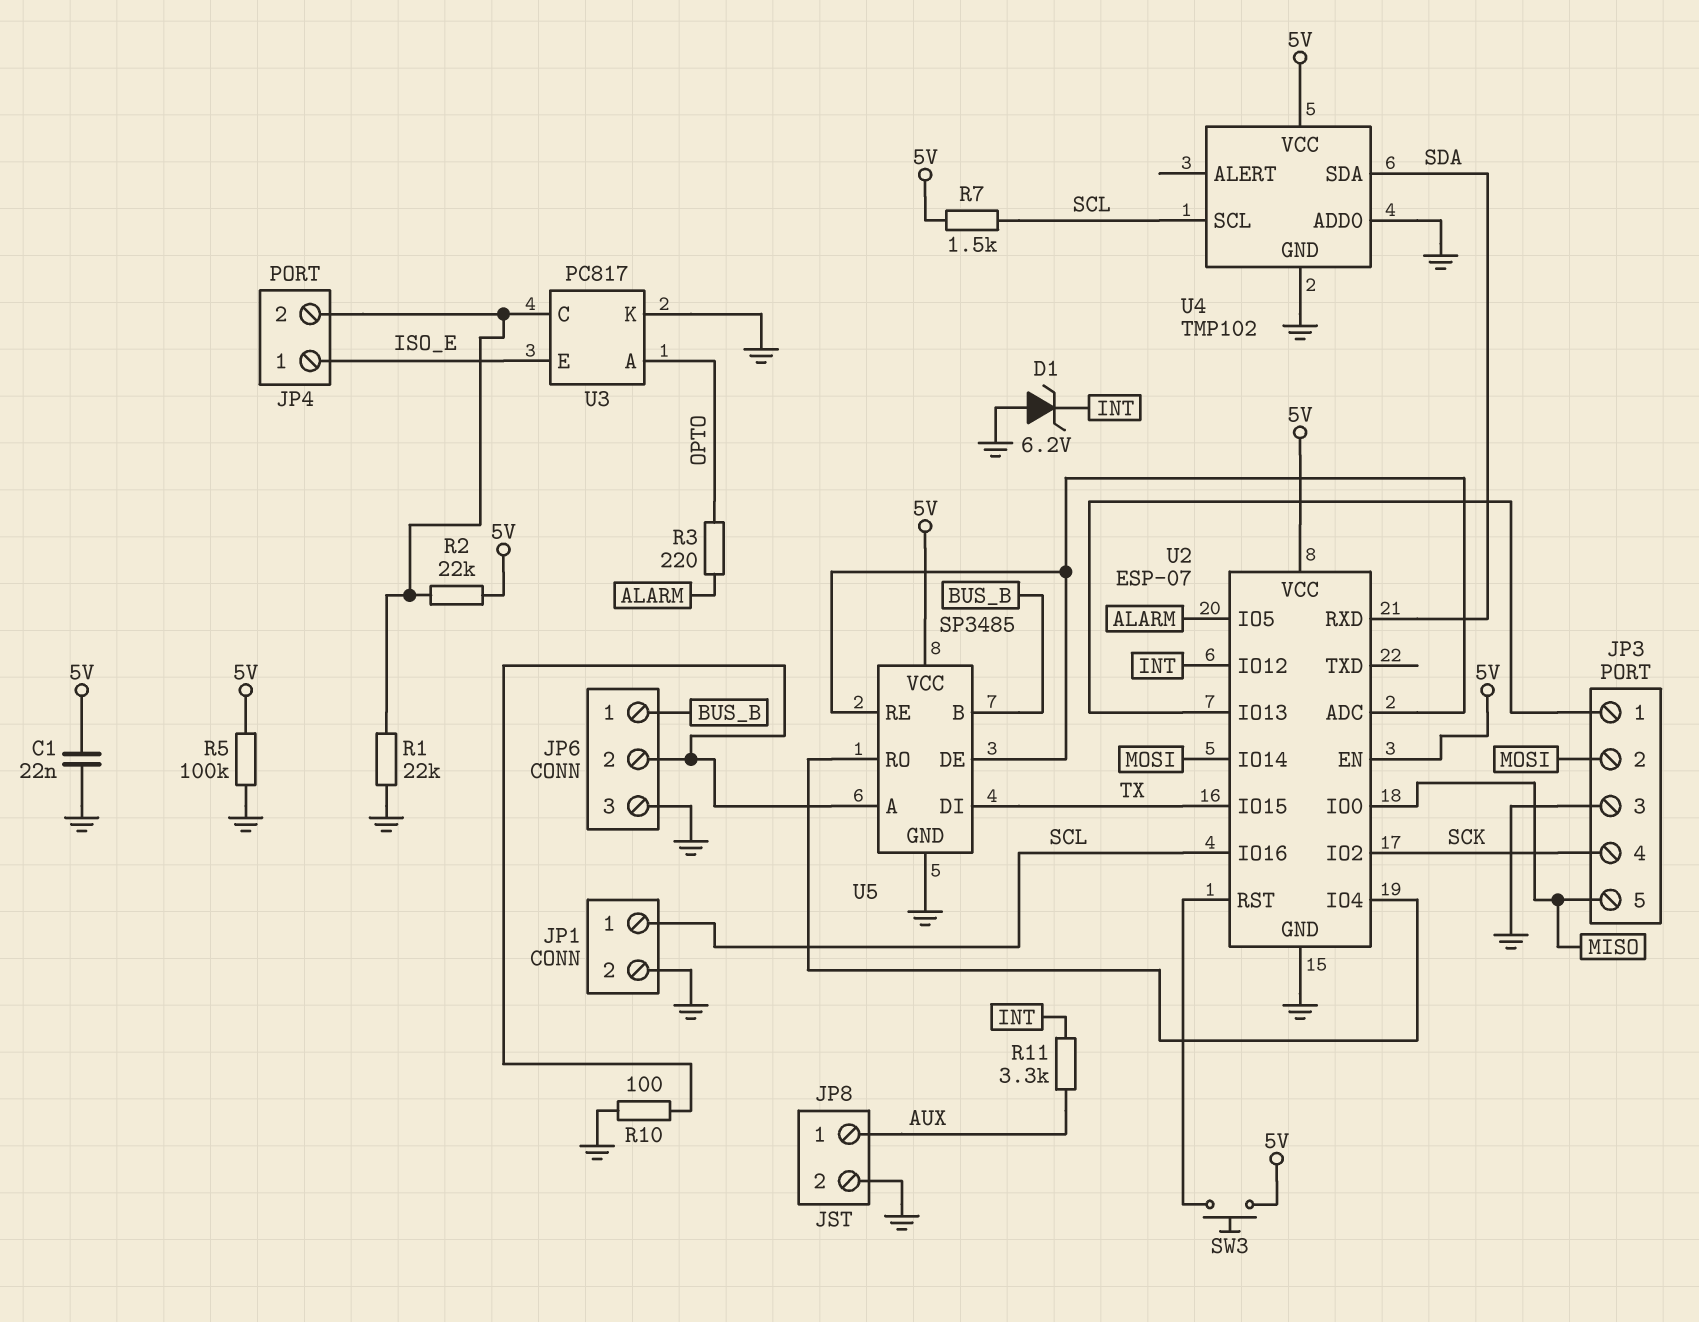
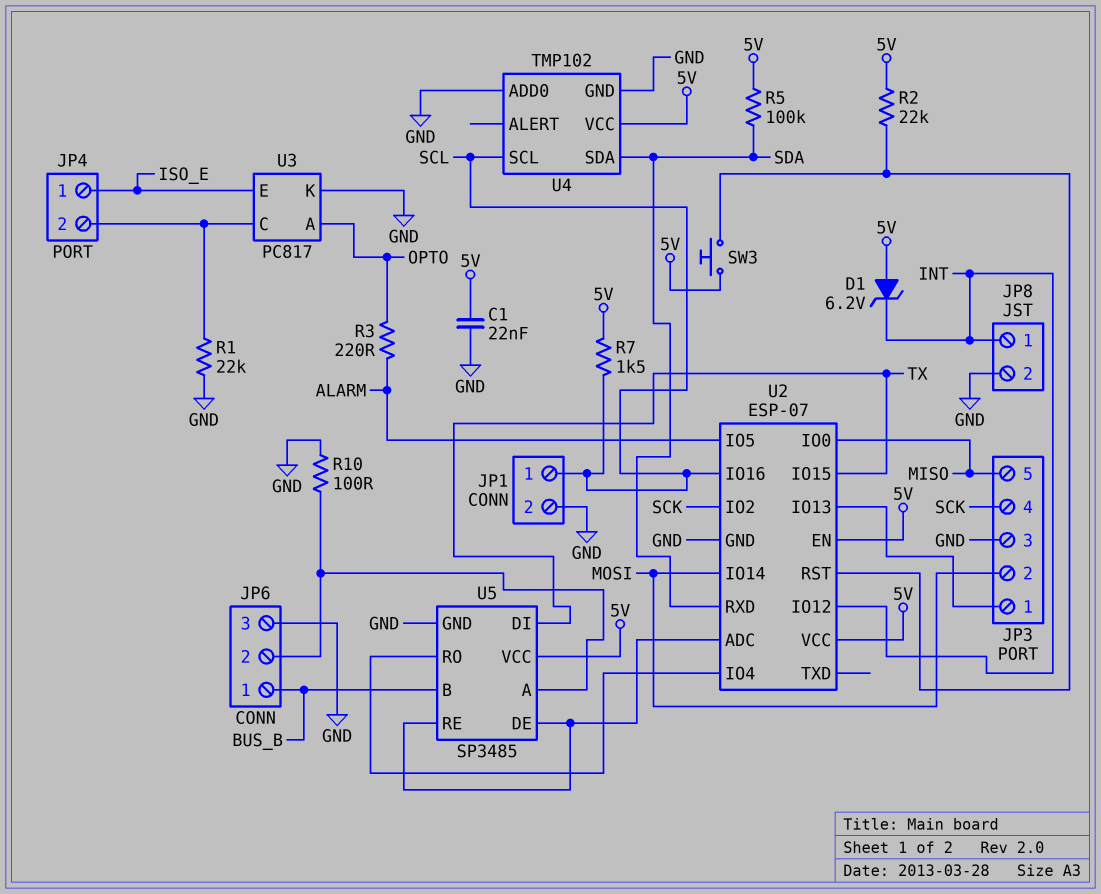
D1: zener 6.2V (A GND, K INT) -> zener 6.2V (A 5V, K INT)
JP8 pin 1: AUX -> INT
R2: 22k (5V, JP4/2) -> 22k (5V, U2/RST)
R5: 100k (5V, GND) -> 100k (5V, SDA)
R11: 3.3k (AUX, INT) -> none

